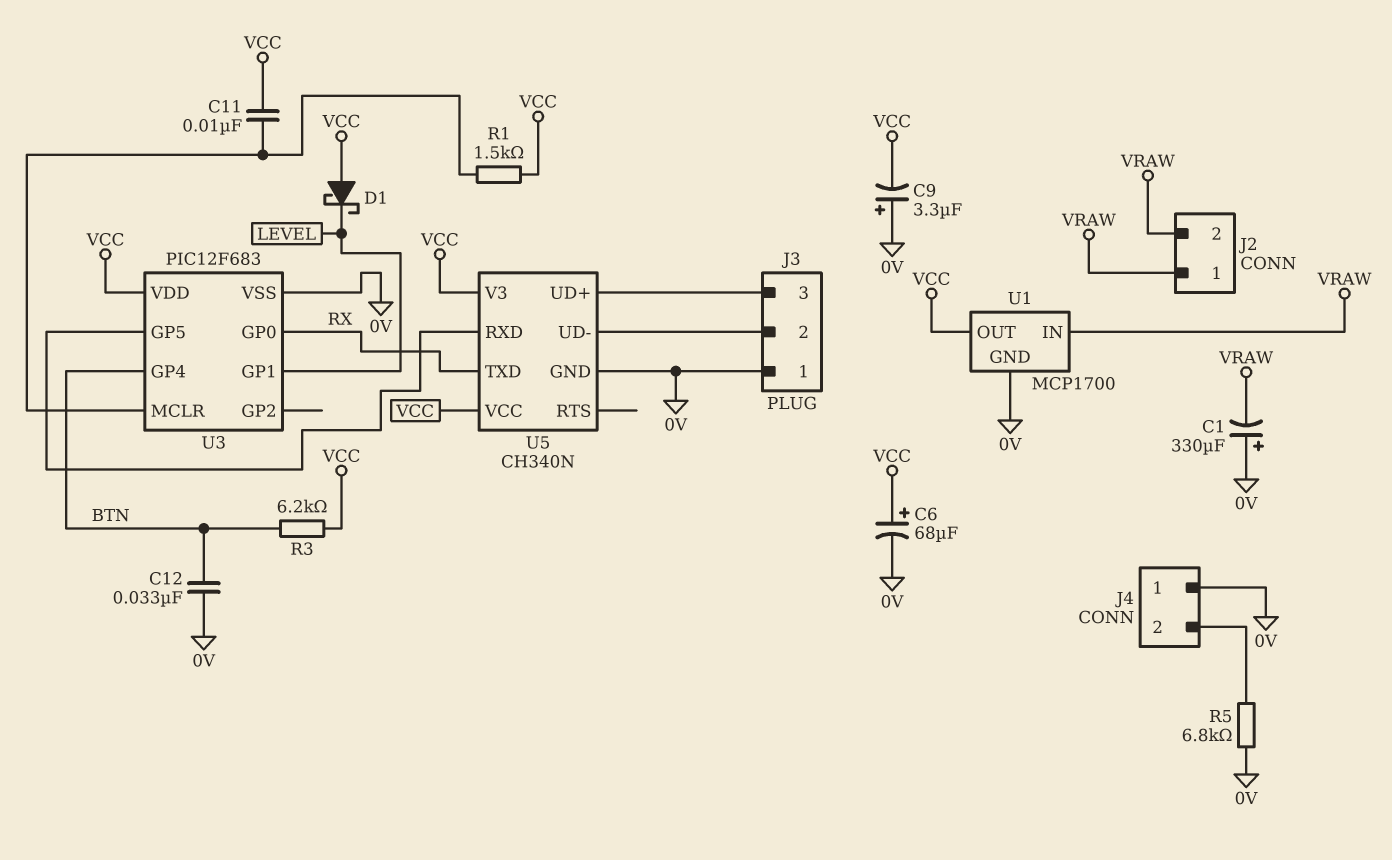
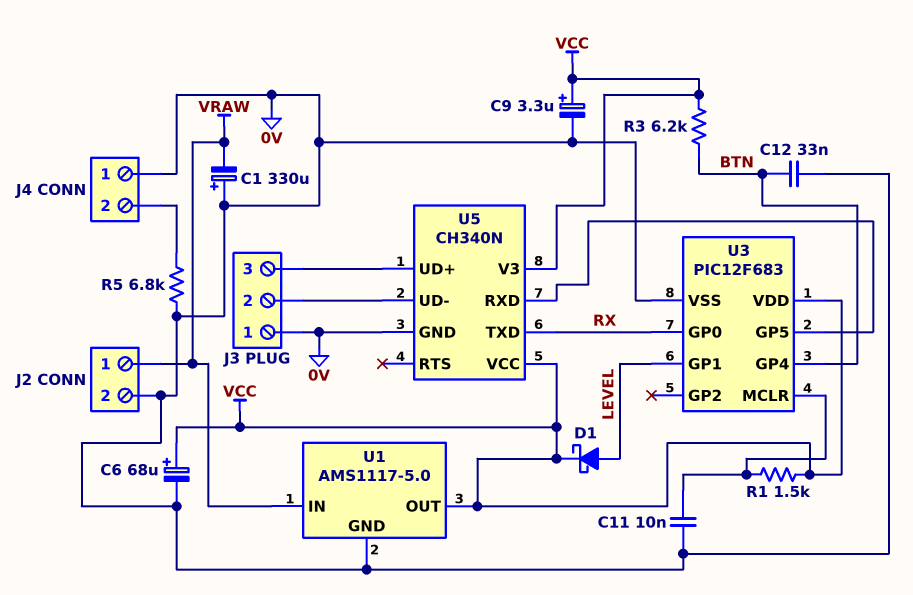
C9: 3.3uF (plus 0V, minus VCC) -> 3.3uF (plus VCC, minus 0V)
C11: 10nF (U3/MCLR, VCC) -> 10nF (0V, U3/MCLR)
D1: schottky (A VCC, K LEVEL) -> schottky (A LEVEL, K VCC)
J2 pin 2: VRAW -> 0V
U1: MCP1700 -> AMS1117-5.0

